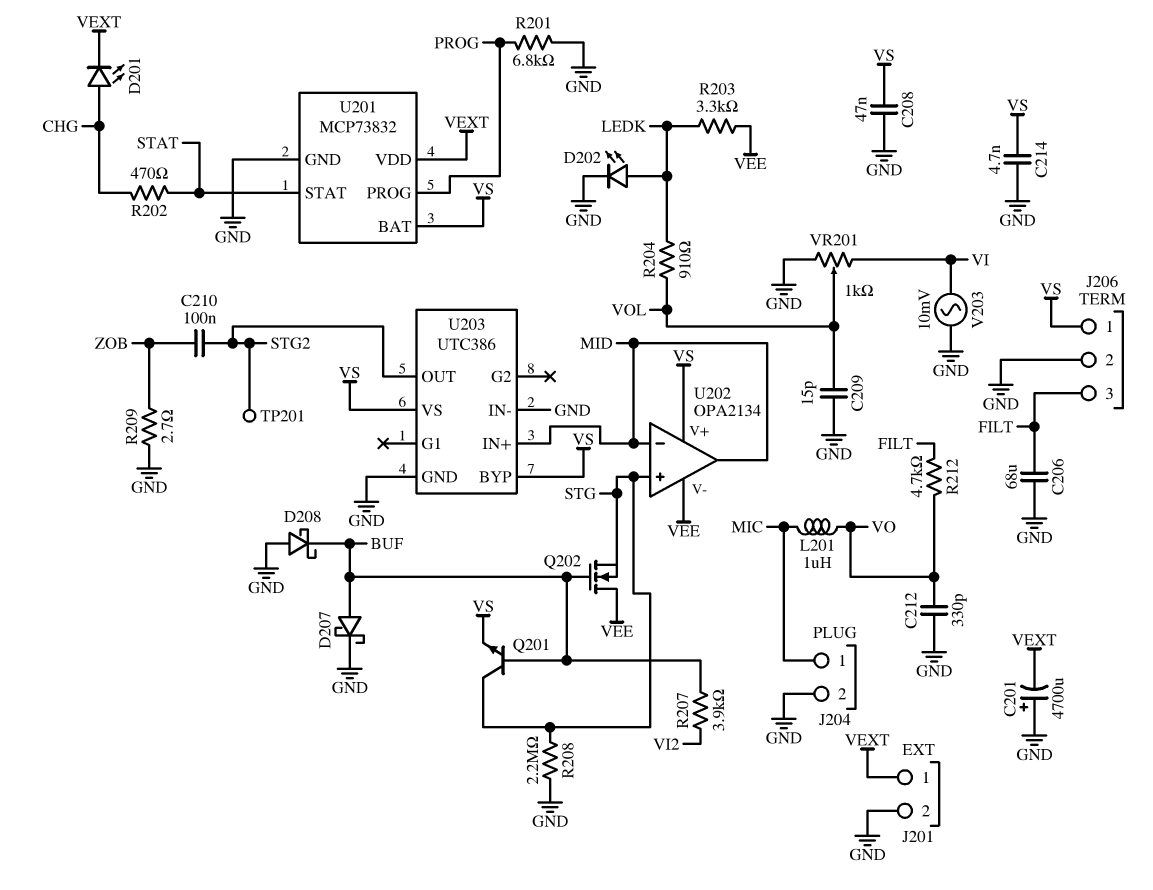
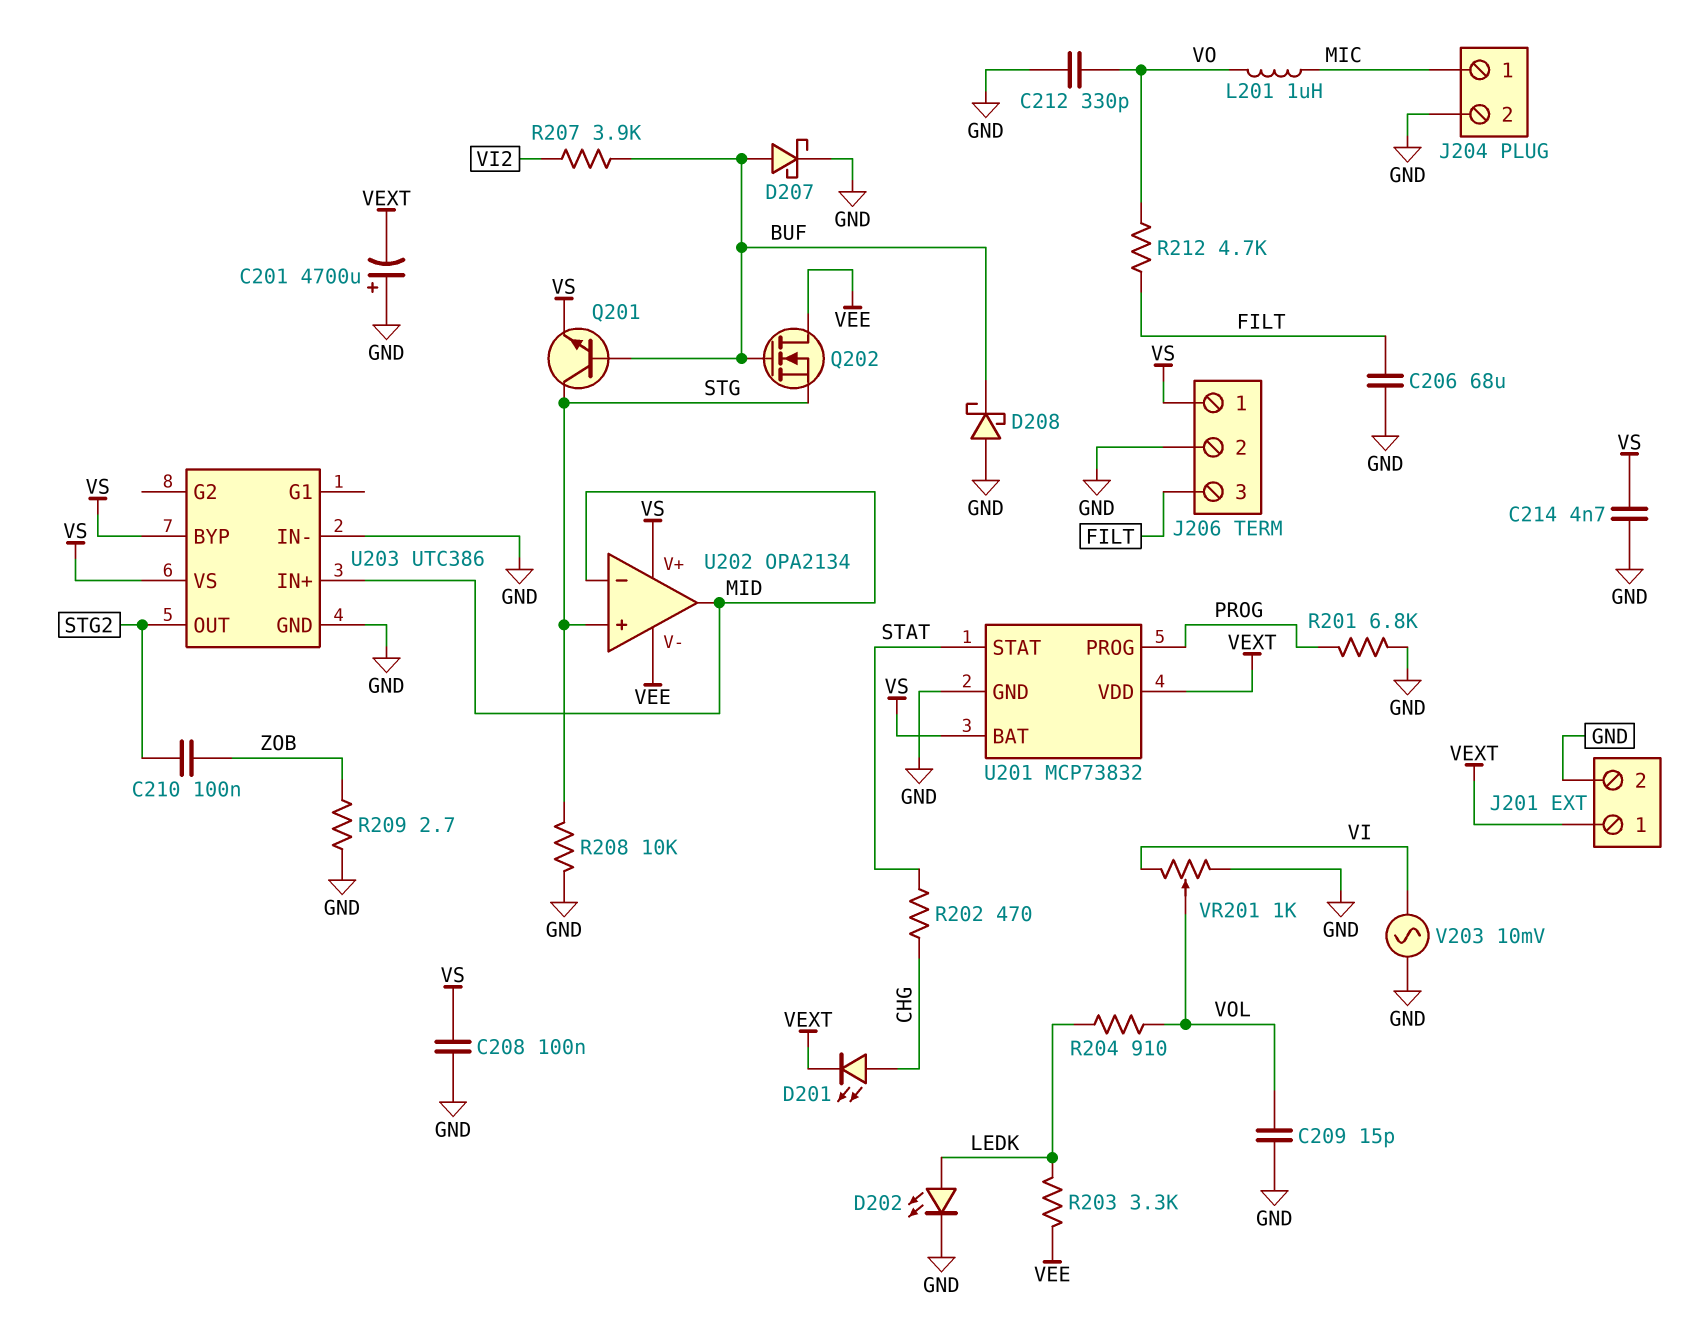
C208: 47nF (GND, VS) -> 100nF (GND, VS)
R208: 2.2M (GND, STG) -> 10k (GND, STG)
TP201: test point (STG2) -> none

